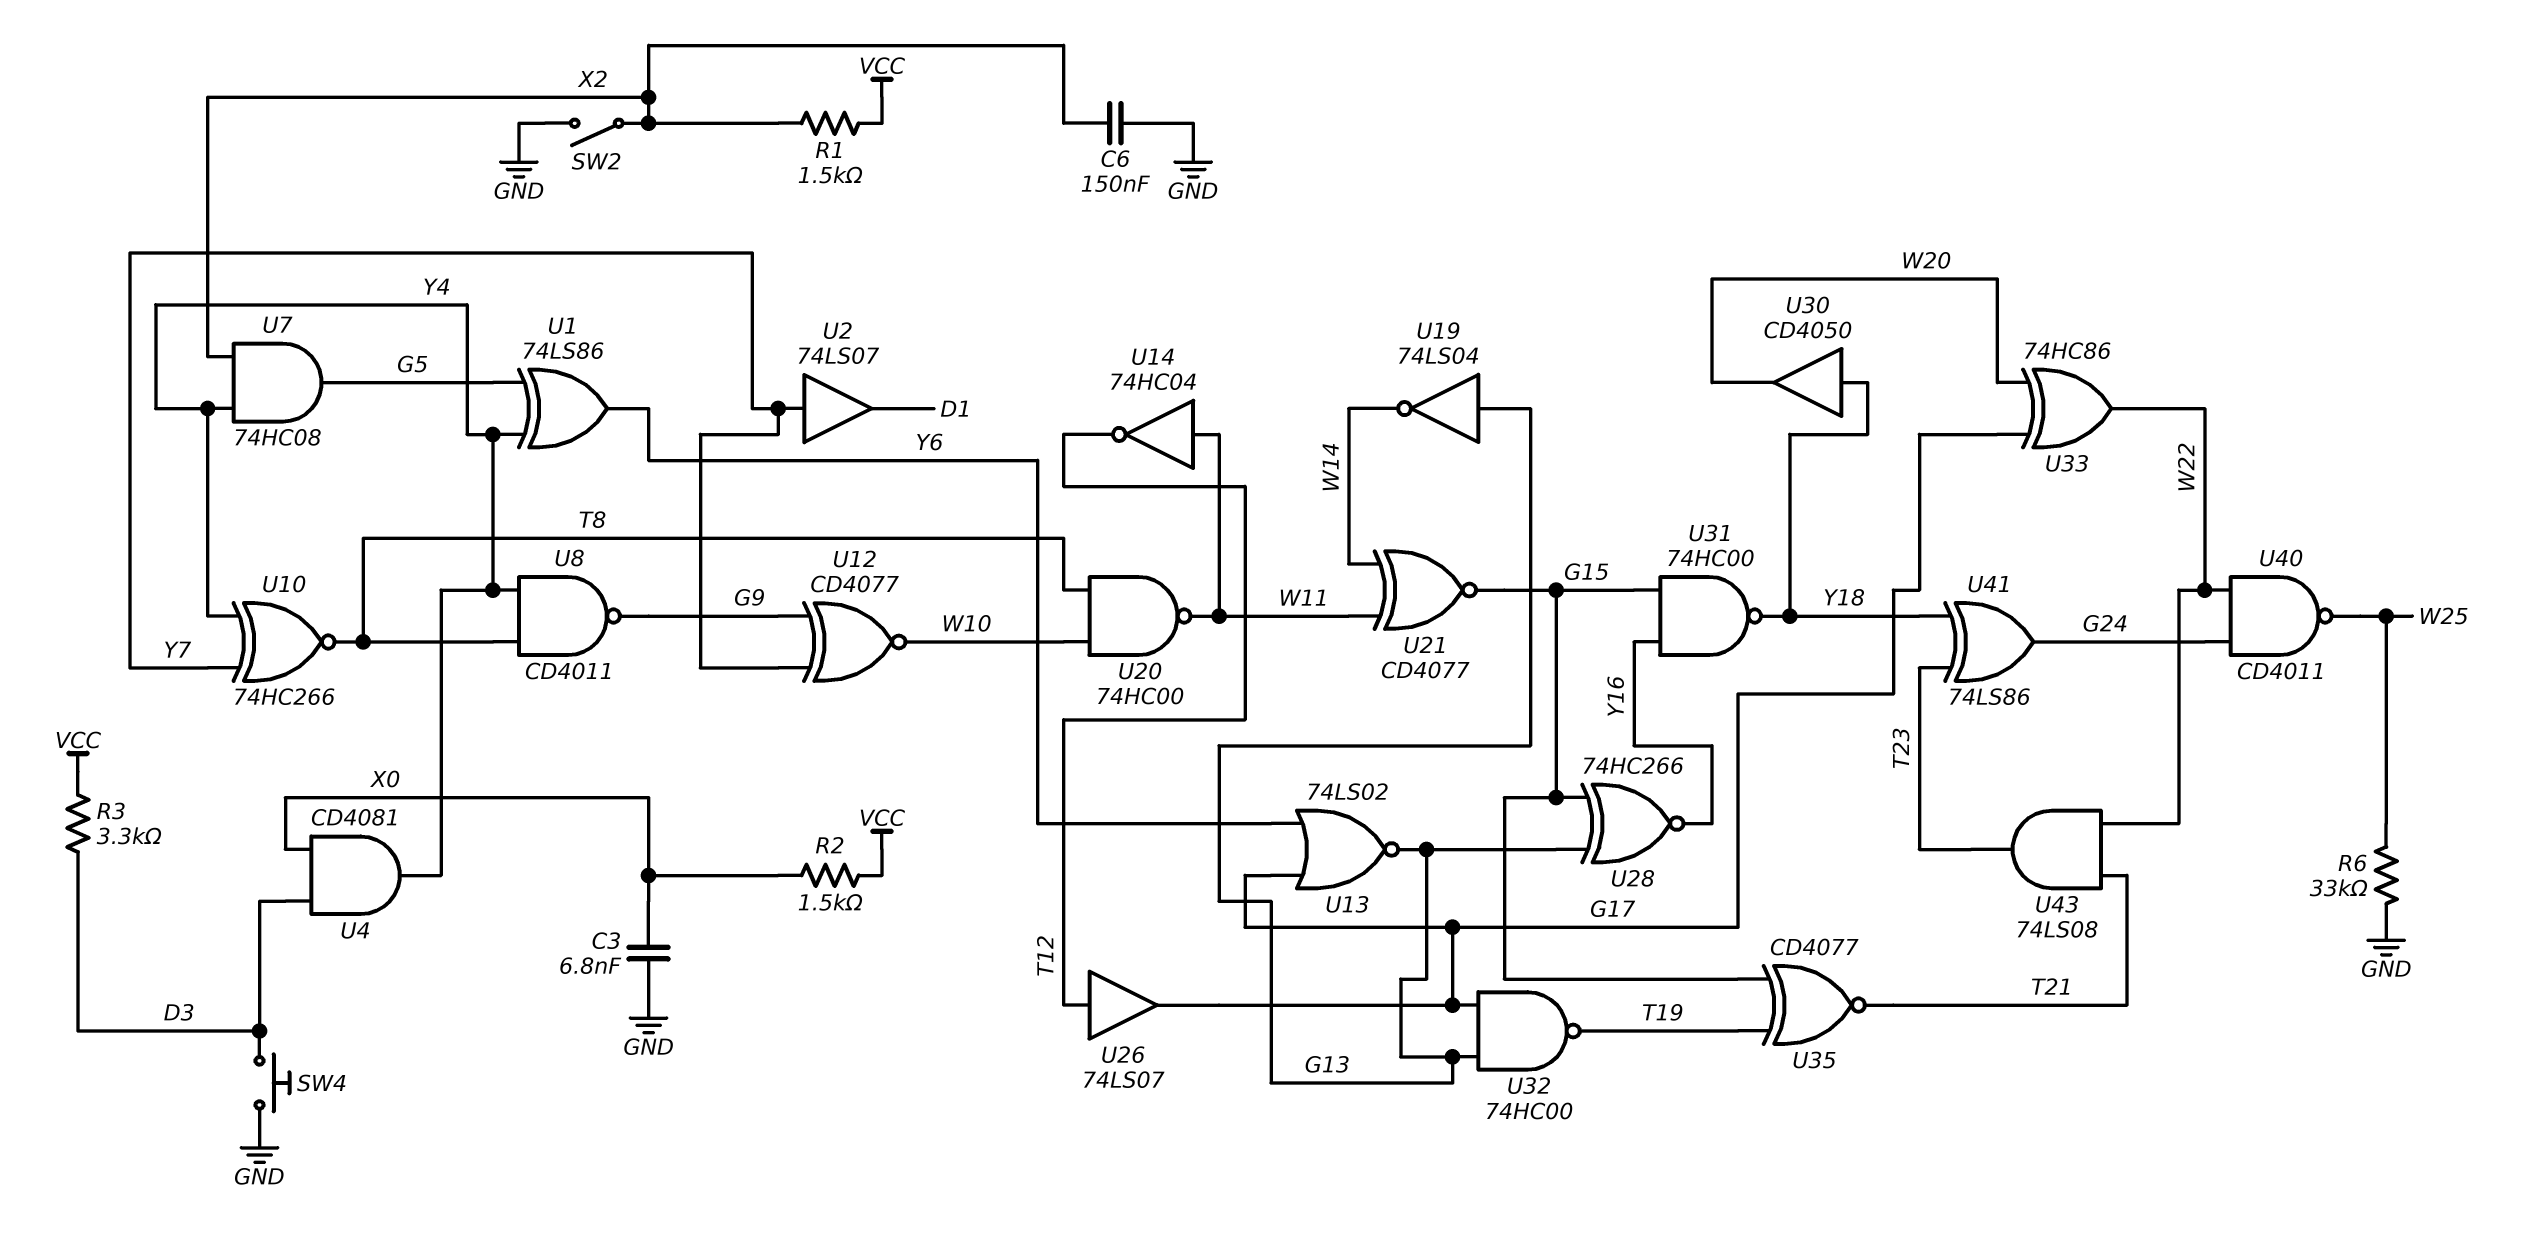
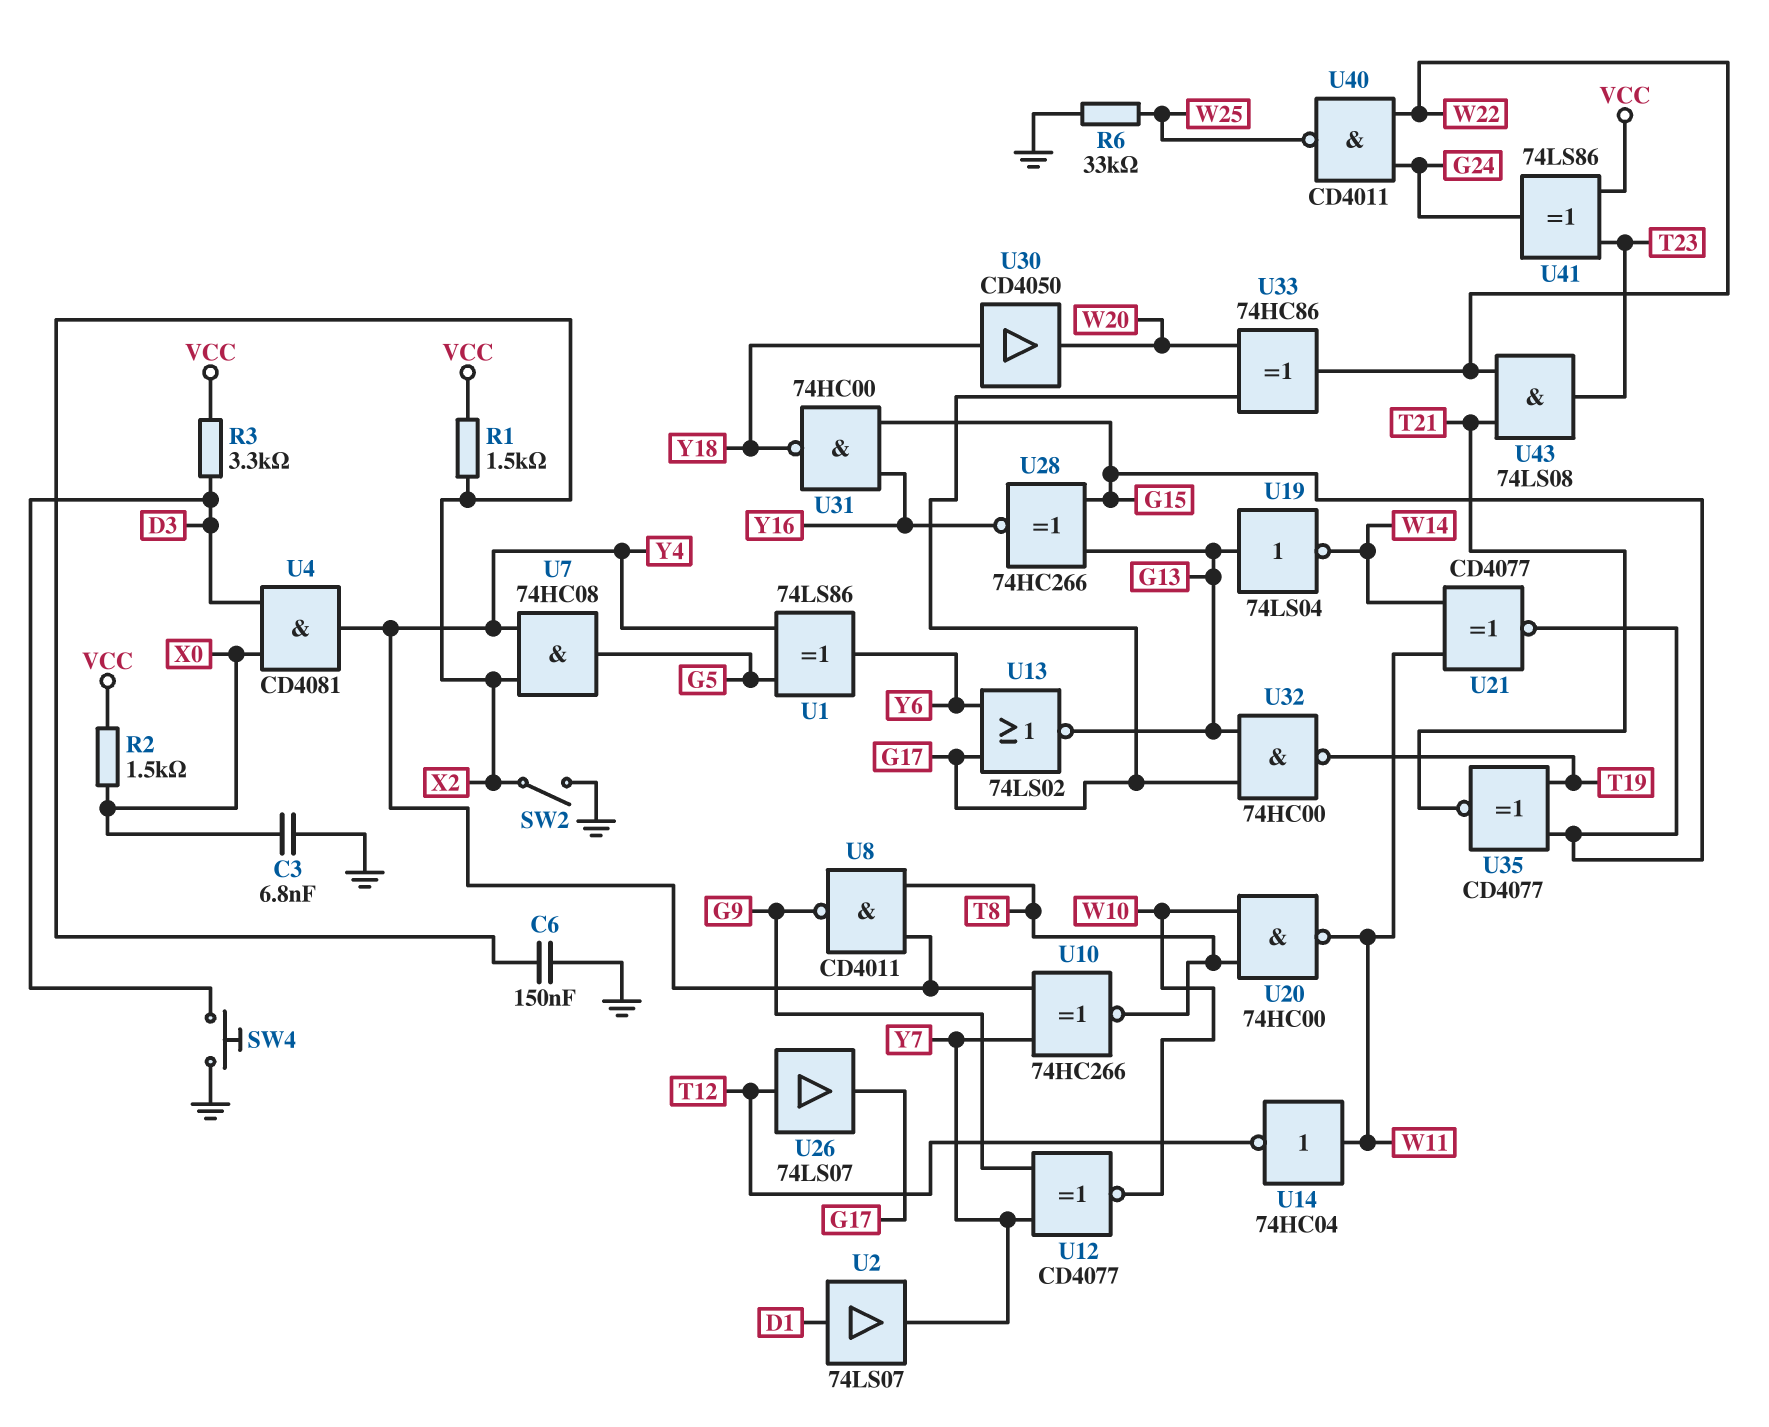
U2: buffer 74LS07 (in Y7, out D1) -> buffer 74LS07 (in D1, out Y7)
U41: XOR 74LS86 (in T23, in Y18, out G24) -> XOR 74LS86 (in T23, in VCC, out G24)

